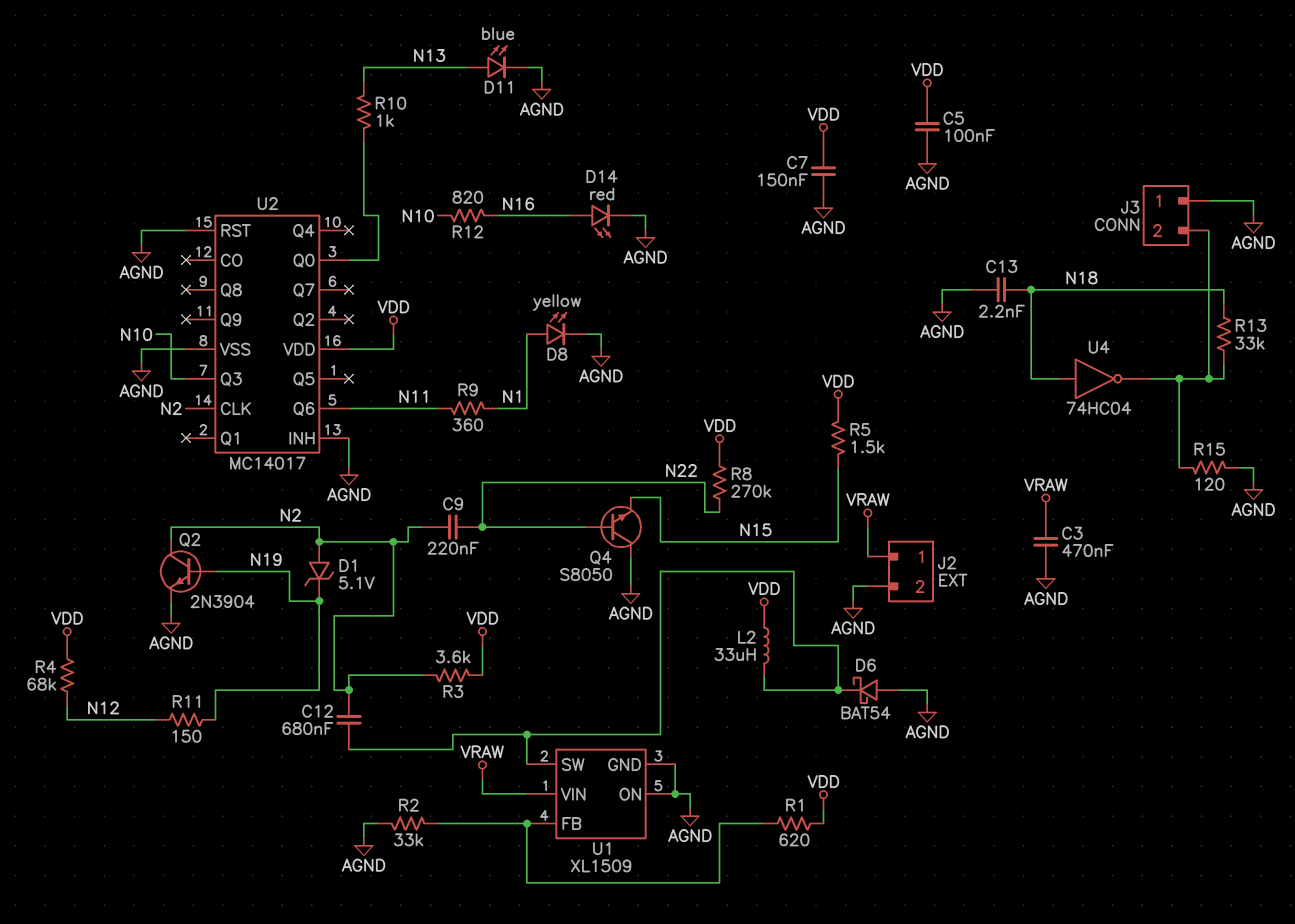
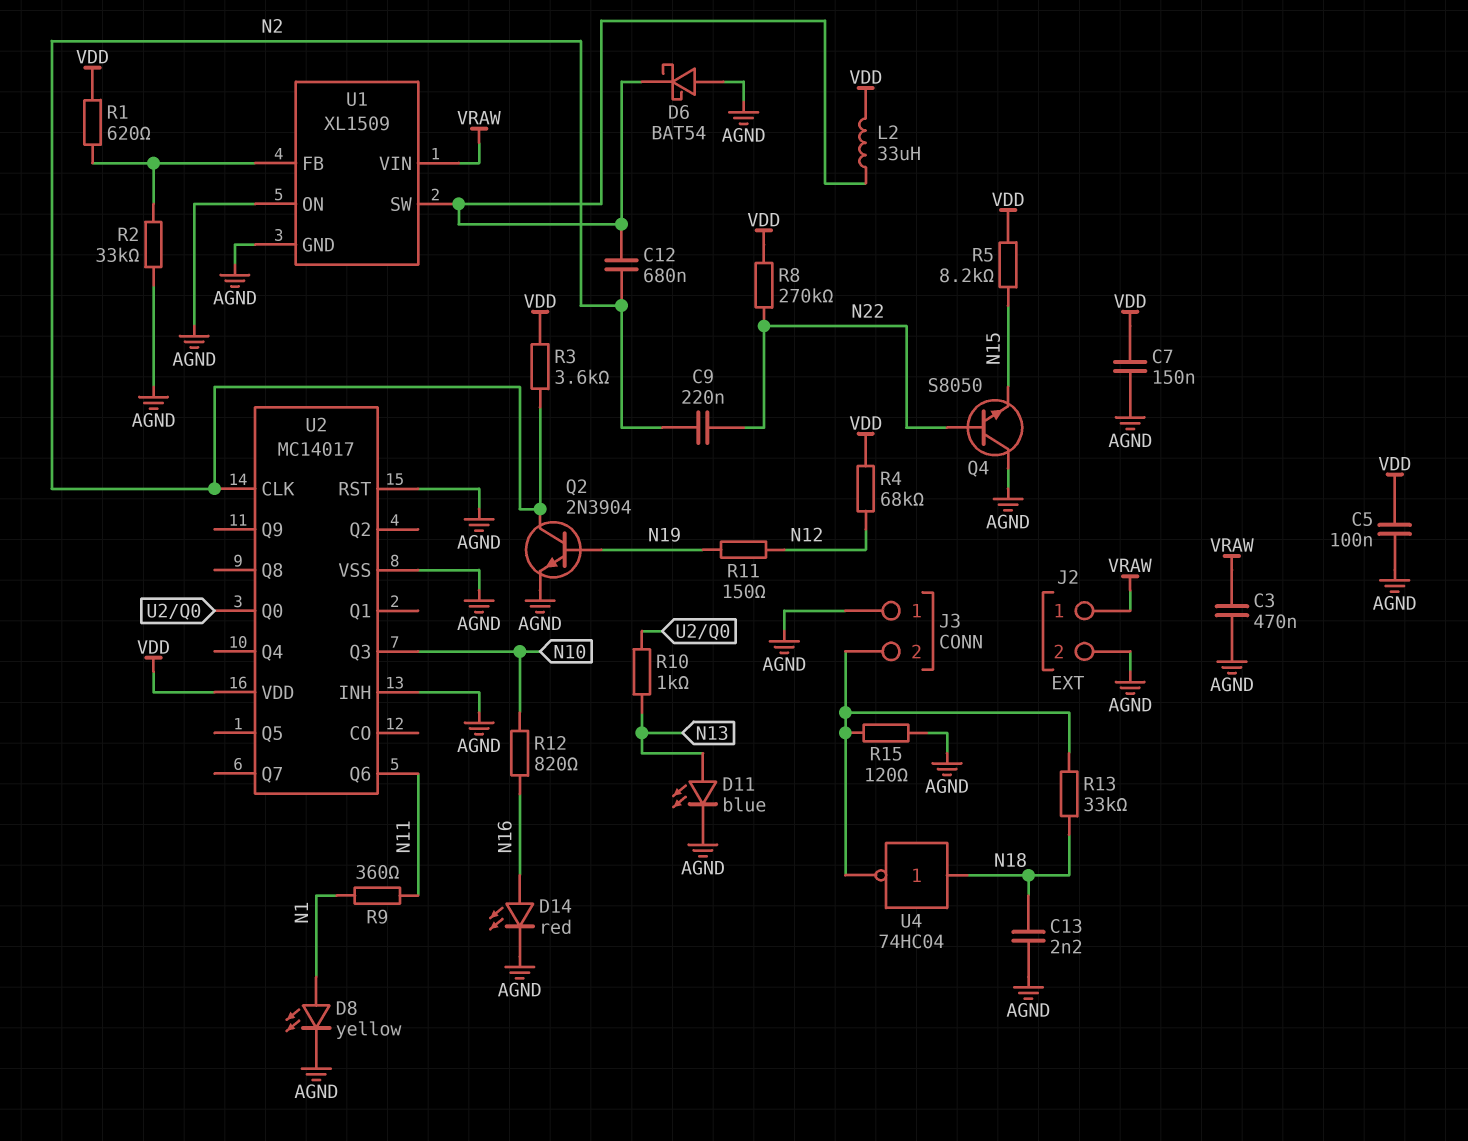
D1: zener 5.1V (A N2, K N19) -> none
R5: 1.5k (N15, VDD) -> 8.2k (N15, VDD)

